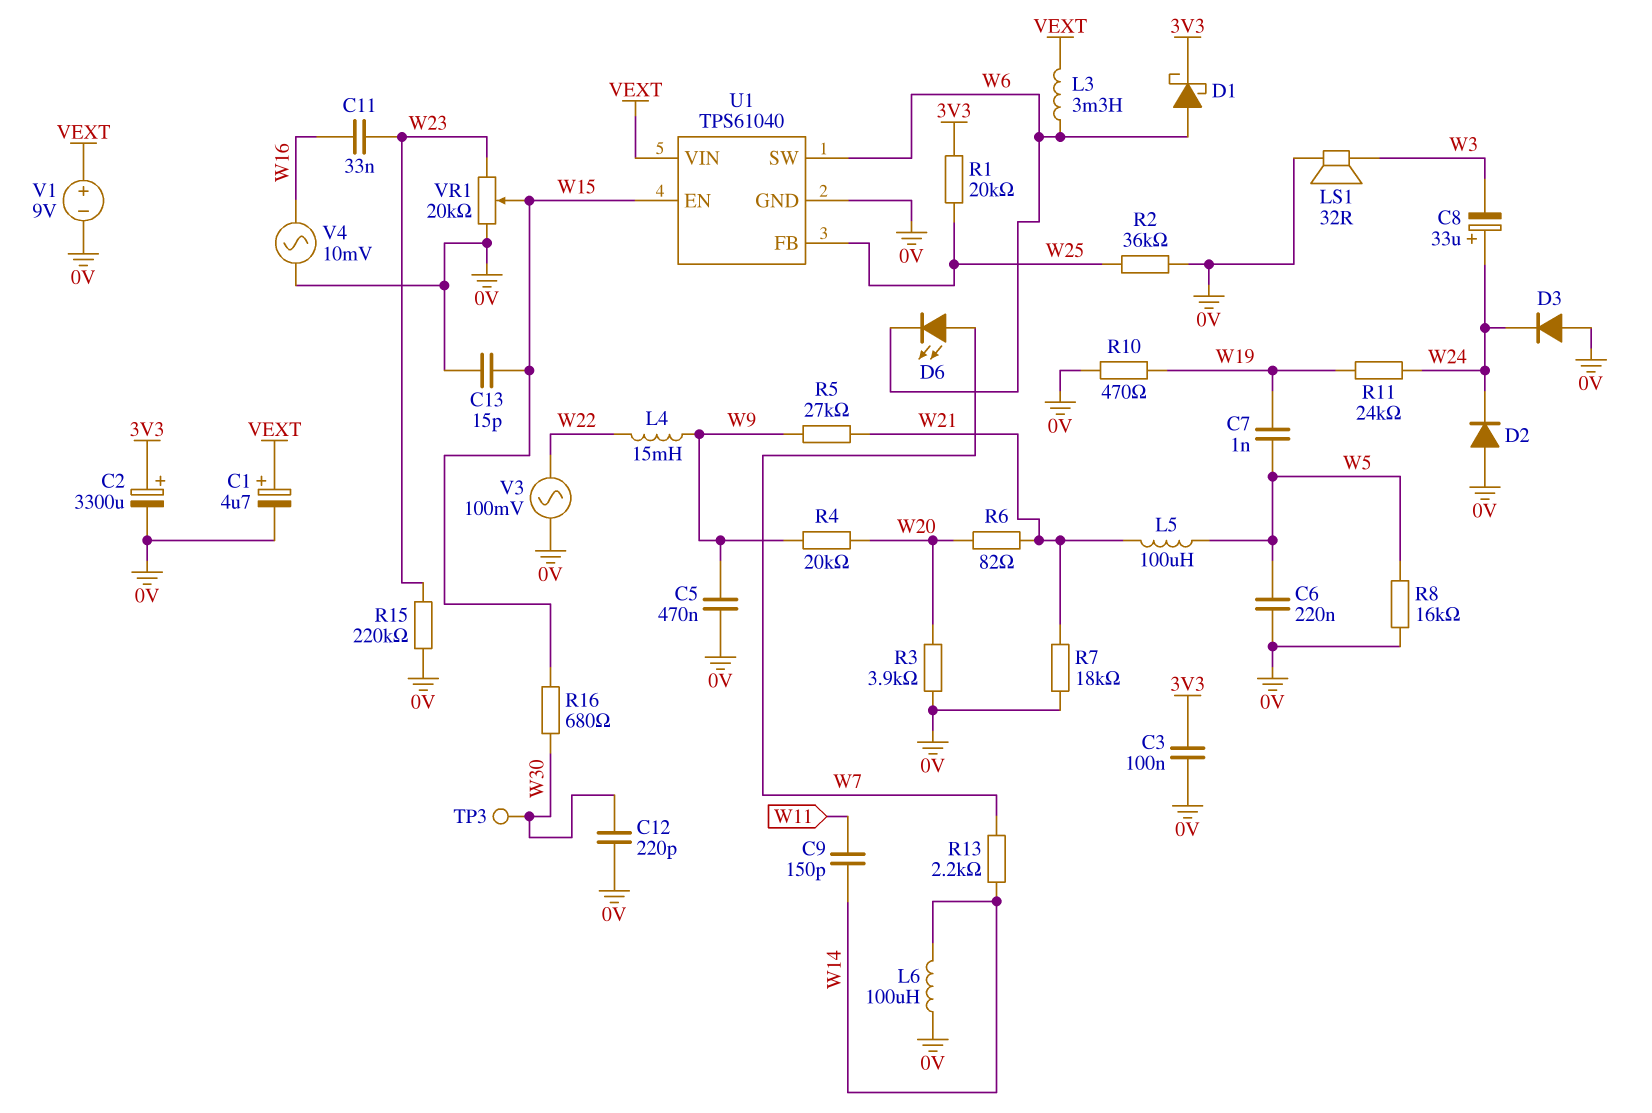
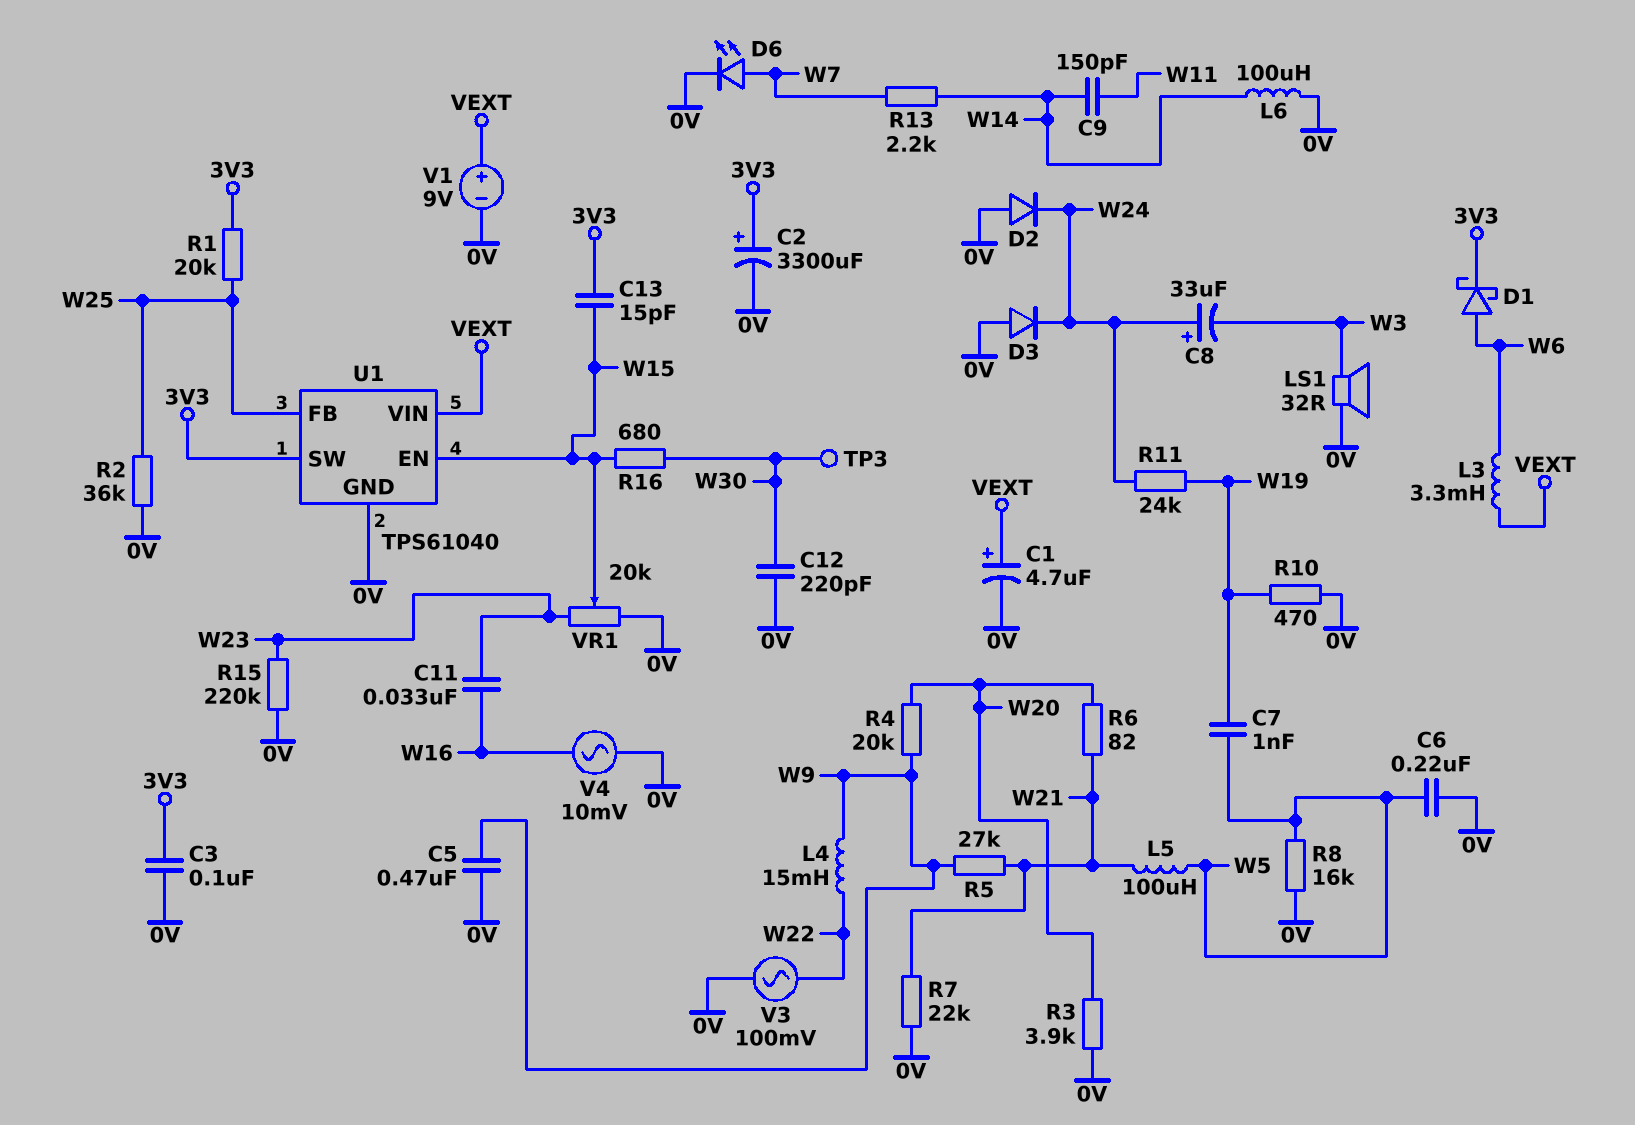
C13: 15pF (0V, W15) -> 15pF (3V3, W15)
D6: LED (A W7, K W6) -> LED (A W7, K 0V)
R7: 18k (0V, W21) -> 22k (0V, W21)
U1 pin SW: W6 -> 3V3

